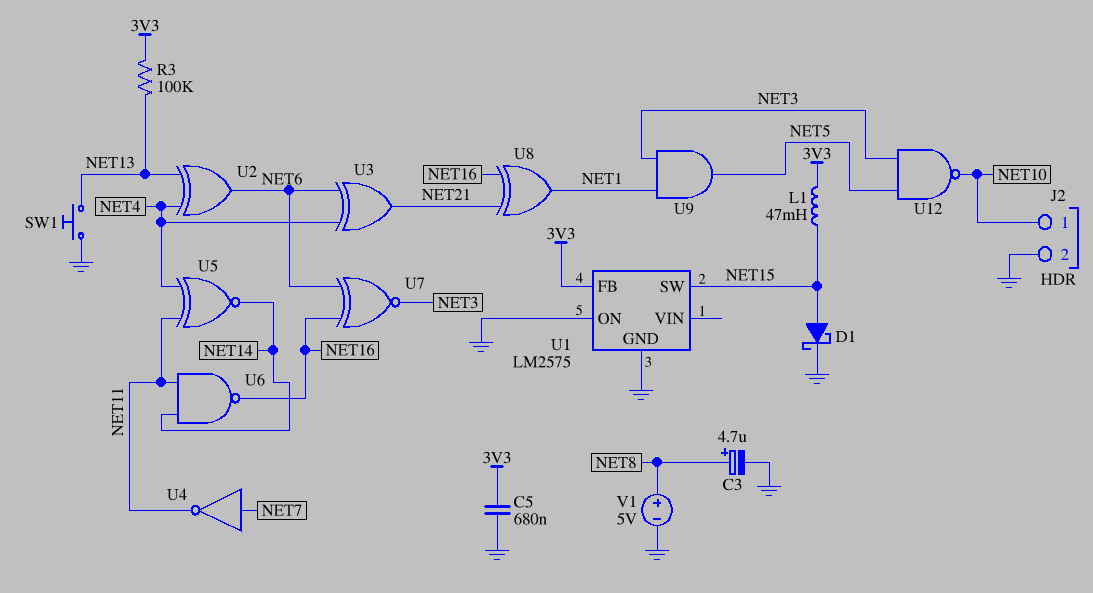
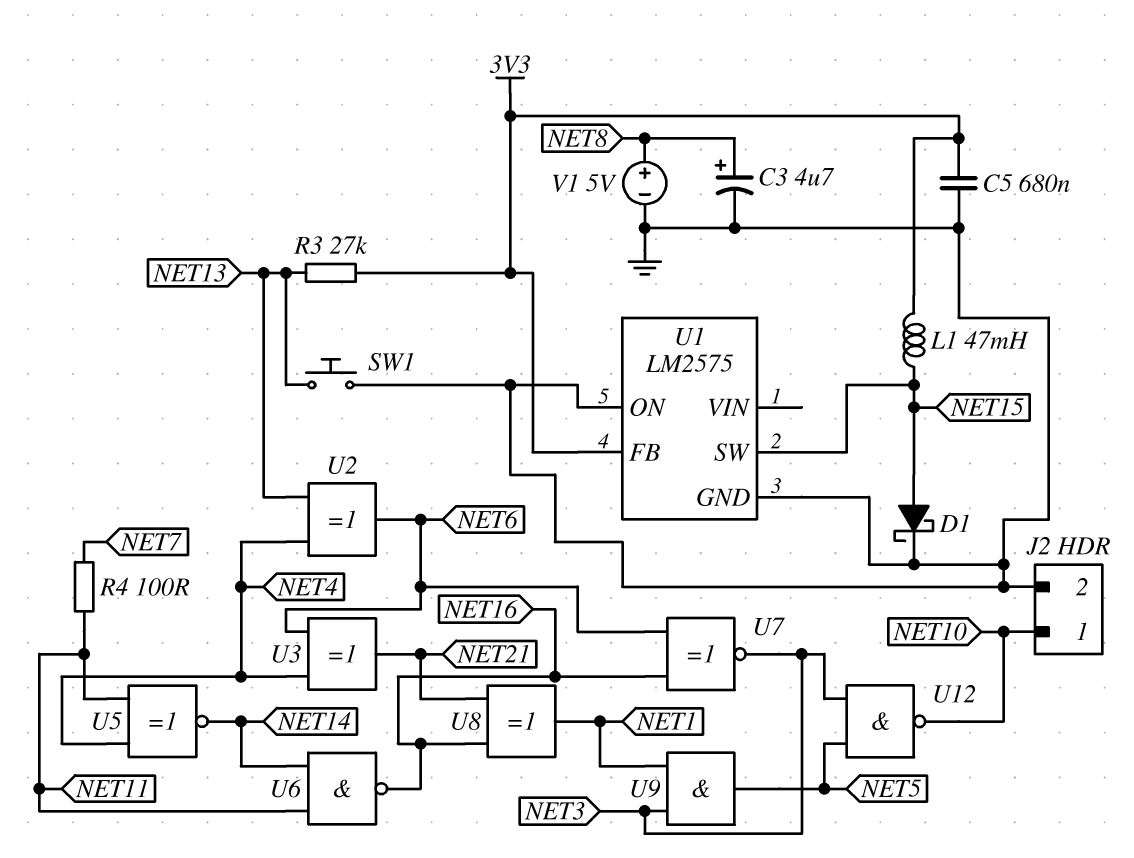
R3: 100k (3V3, NET13) -> 27k (3V3, NET13)
R4: none -> 100 (NET7, NET11)
U4: NOT (in NET7, out NET11) -> none

